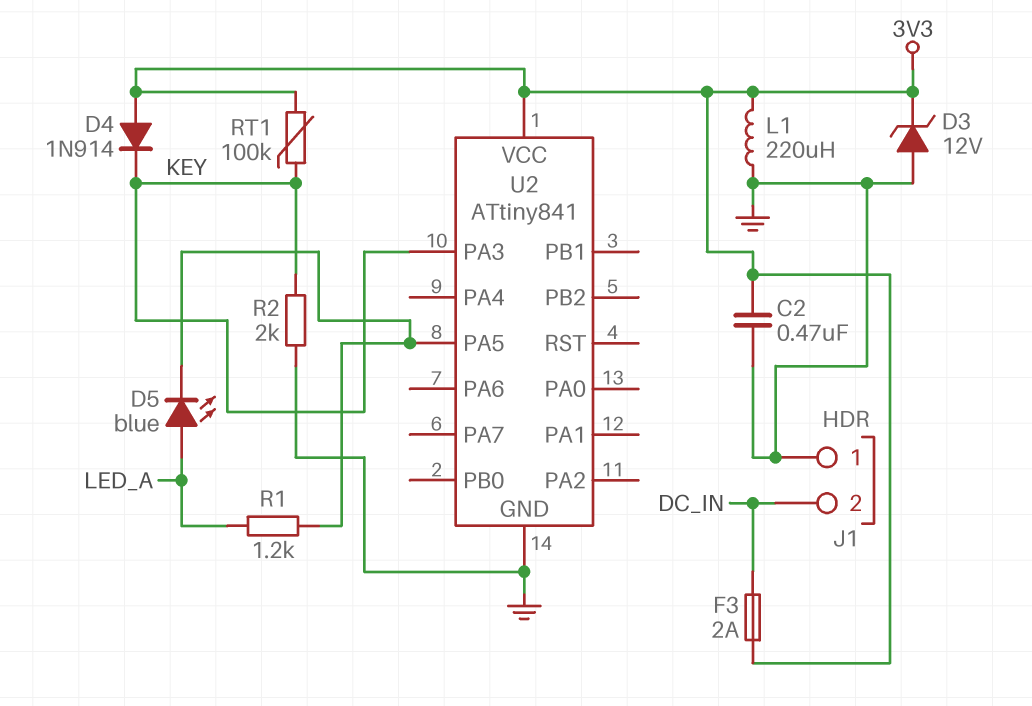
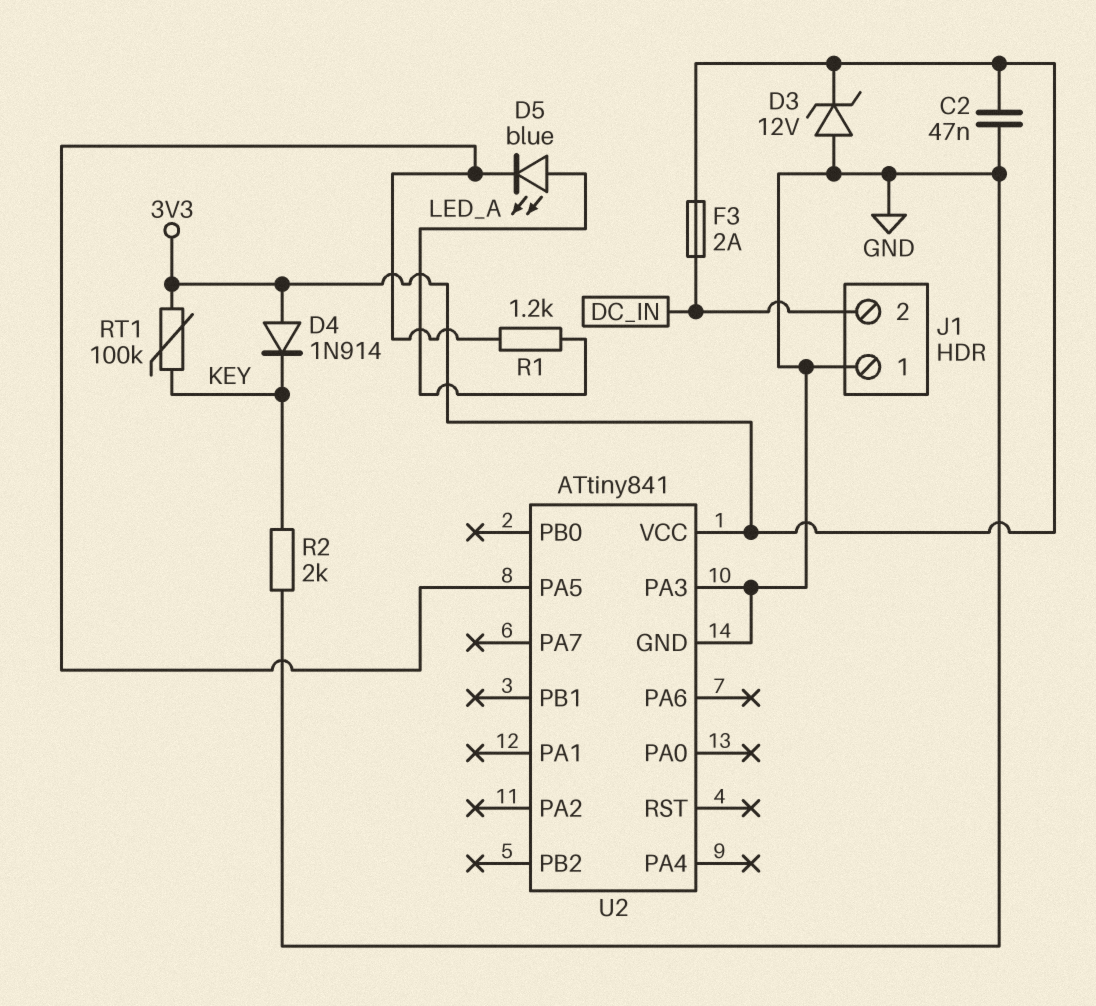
C2: 470nF (3V3, GND) -> 47nF (3V3, GND)
L1: 220uH (3V3, GND) -> none
U2 pin PA3: KEY -> GND

